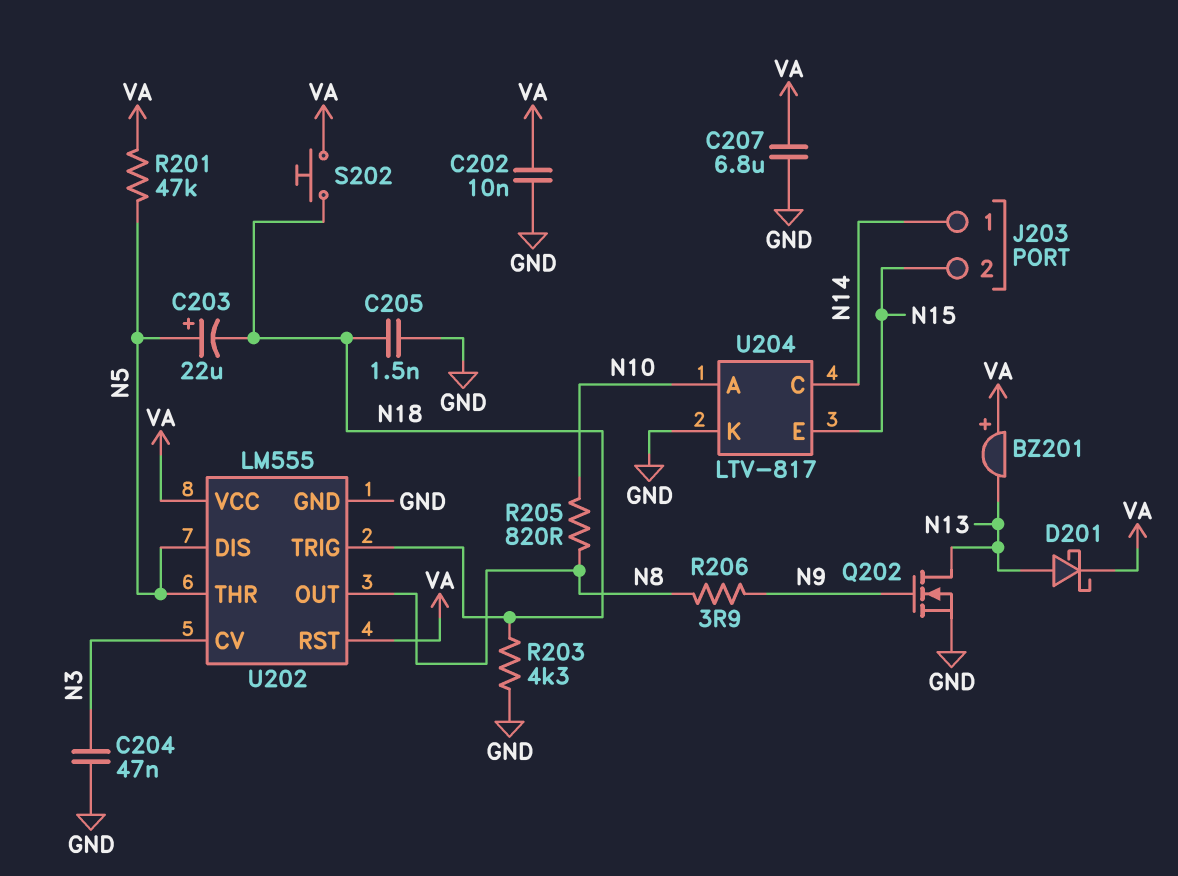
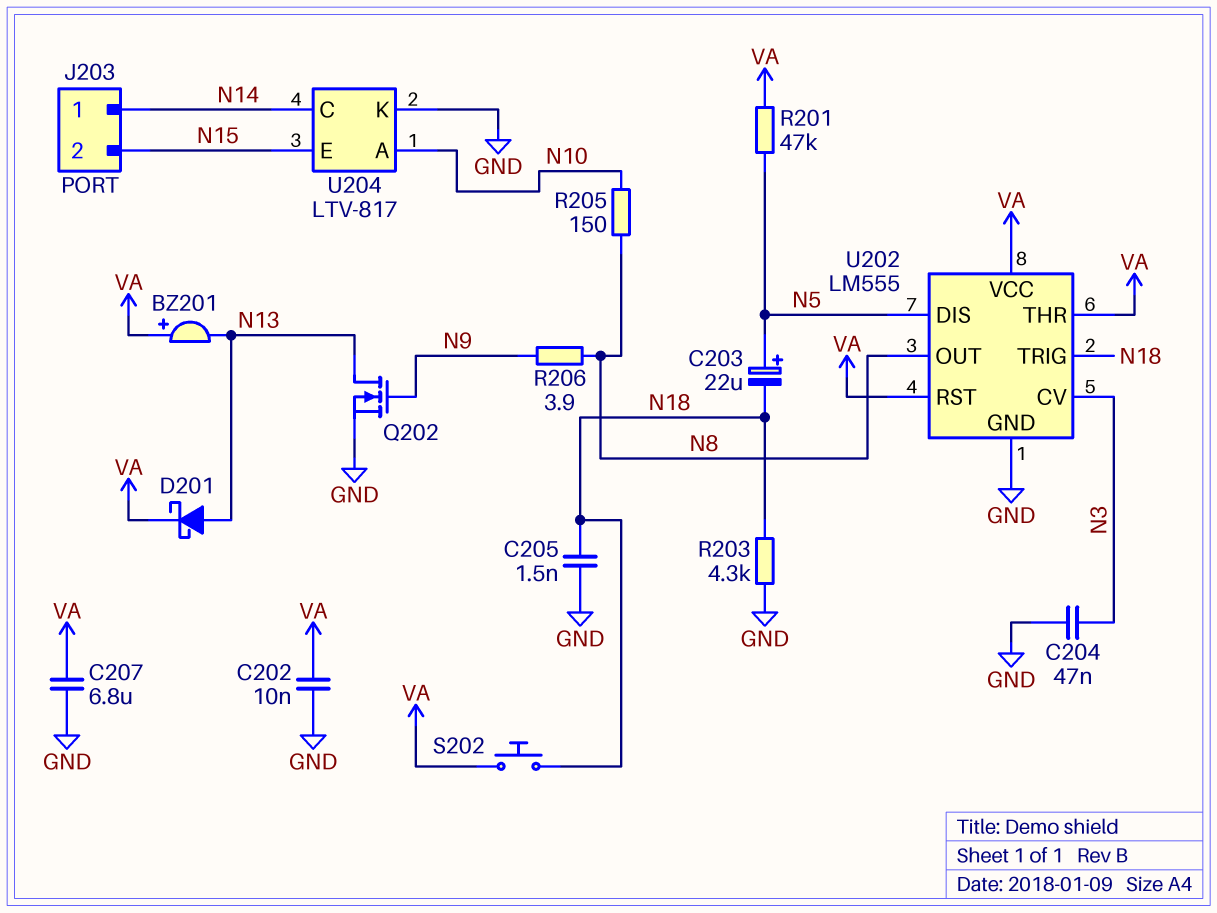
R205: 820 (N8, N10) -> 150 (N8, N10)
U202 pin THR: N5 -> VA

